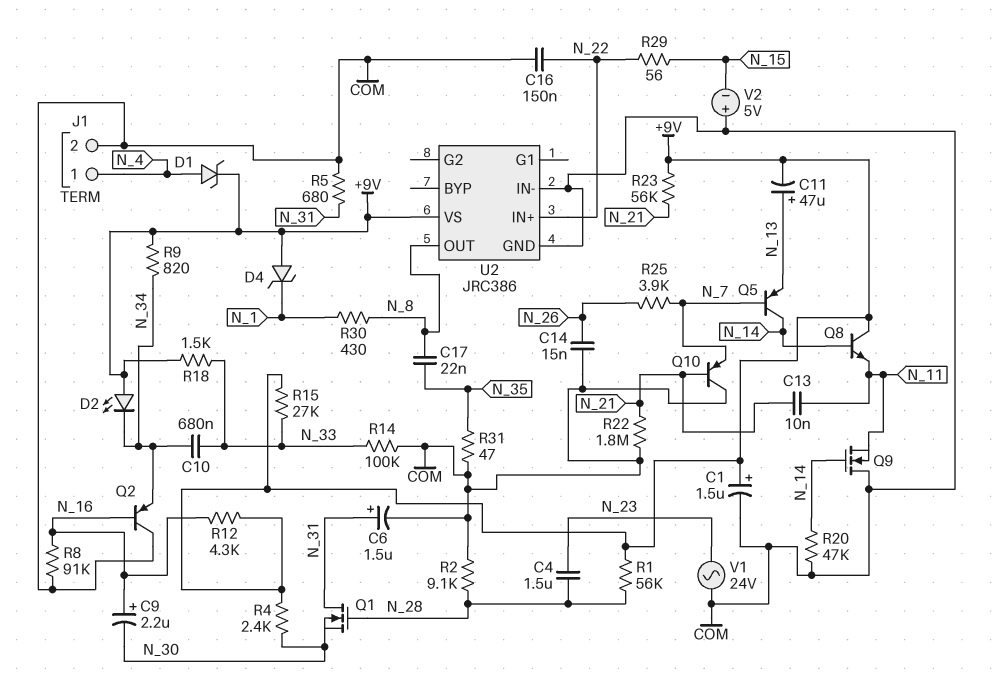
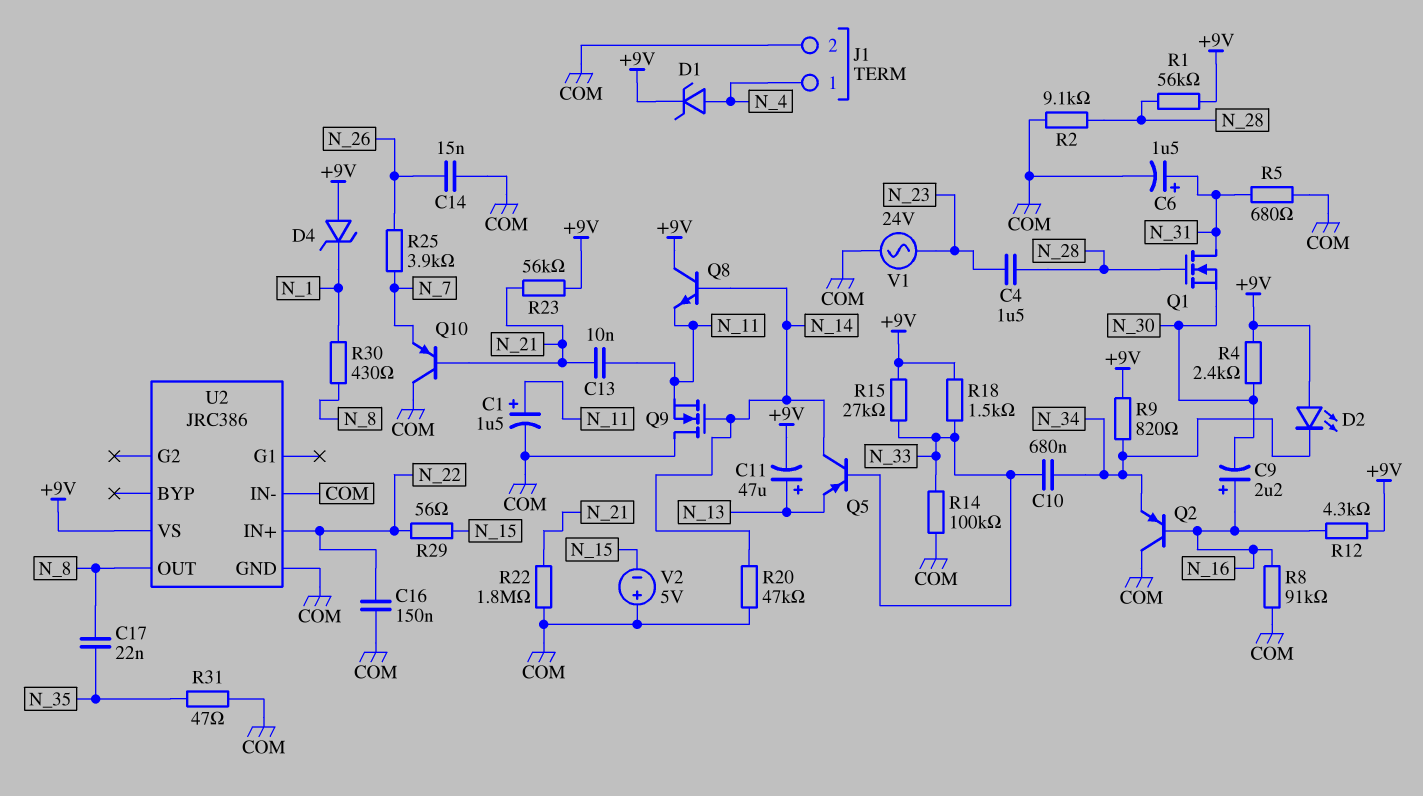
C1: 1.5uF (plus +9V, minus COM) -> 1.5uF (plus N_11, minus COM)
Q5: PNP (B N_7, C N_14, E N_13) -> PNP (B N_33, C N_14, E N_13)

